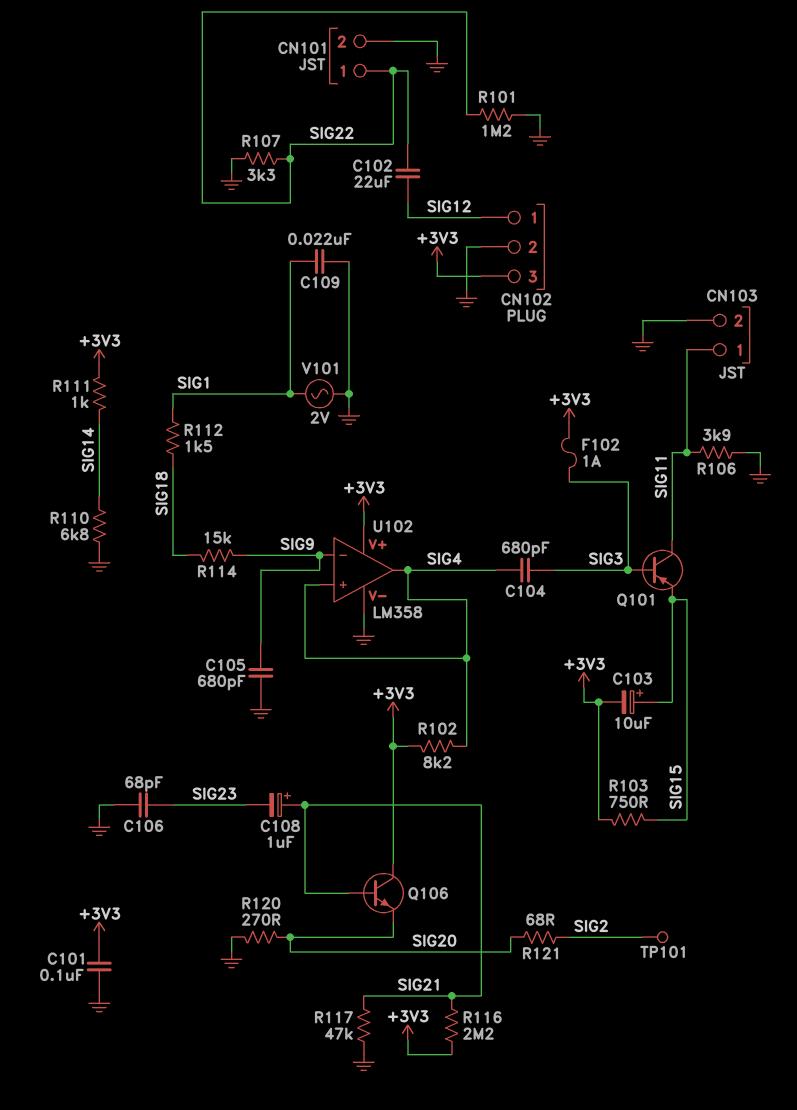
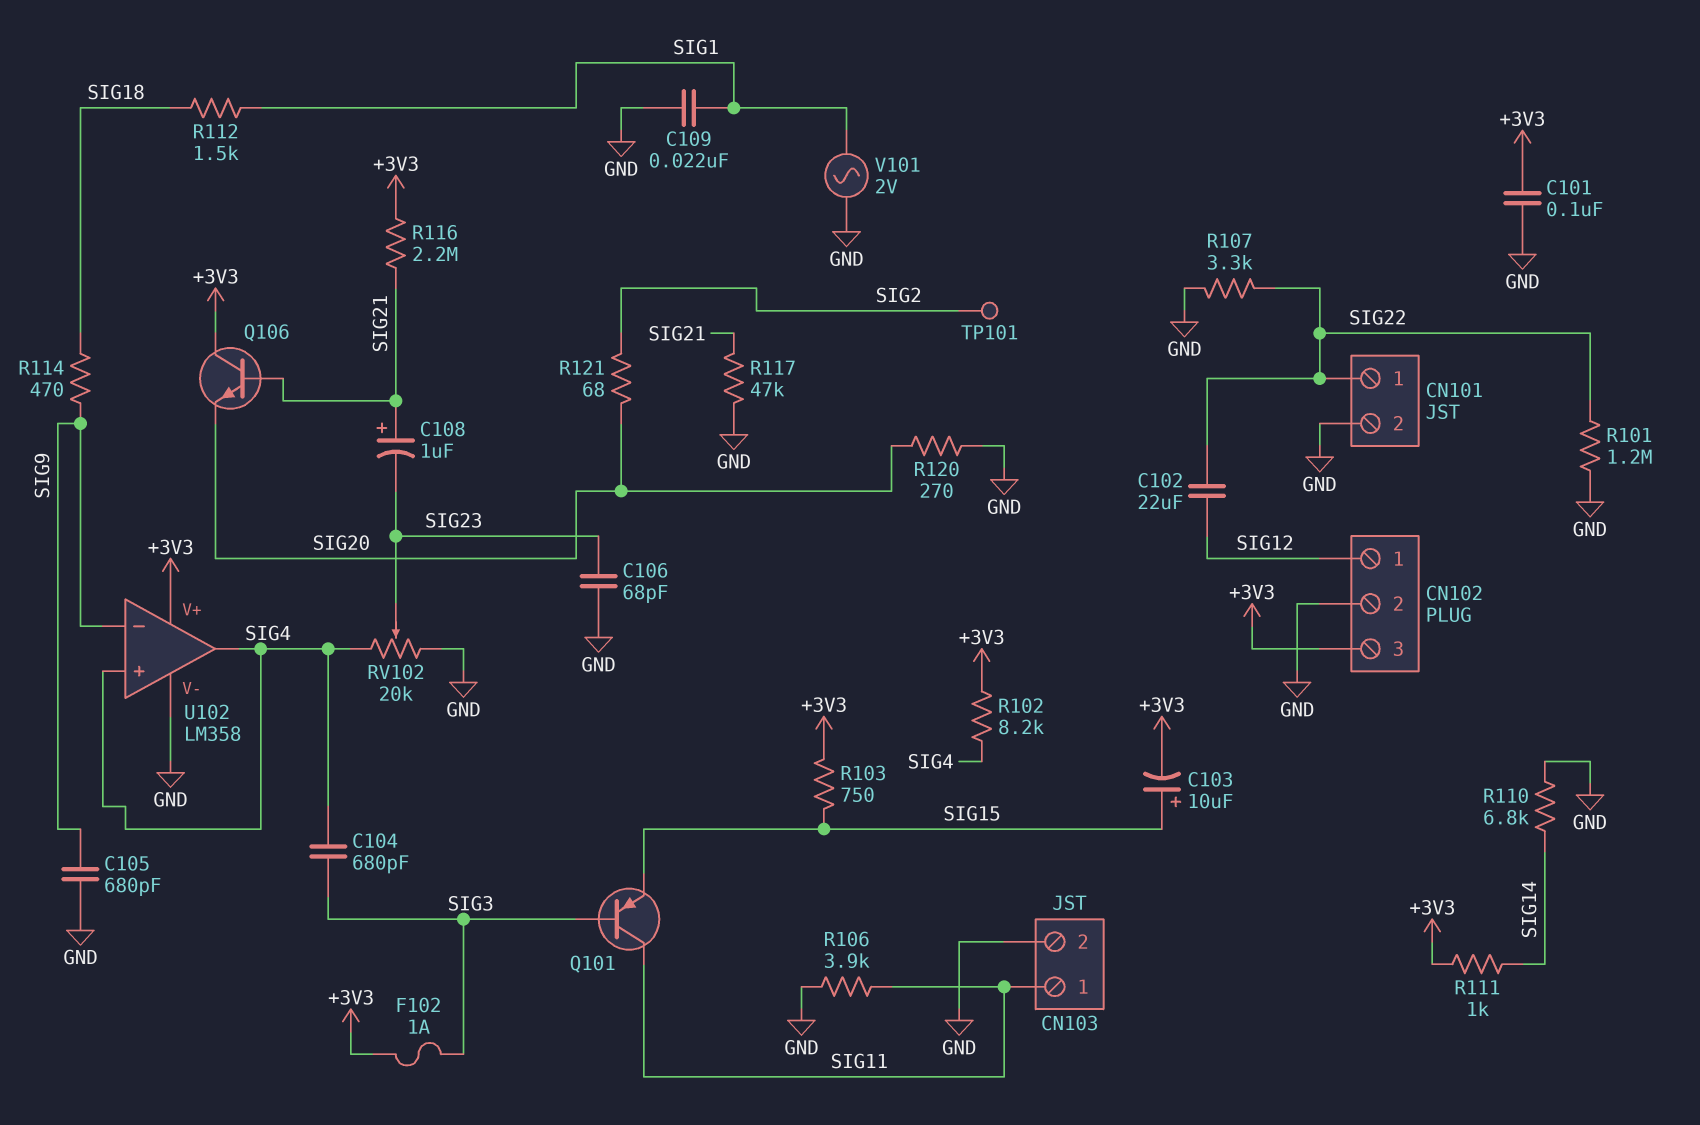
R114: 15k (SIG9, SIG18) -> 470 (SIG9, SIG18)
RV102: none -> 20k (GND, SIG4, wiper SIG23)

